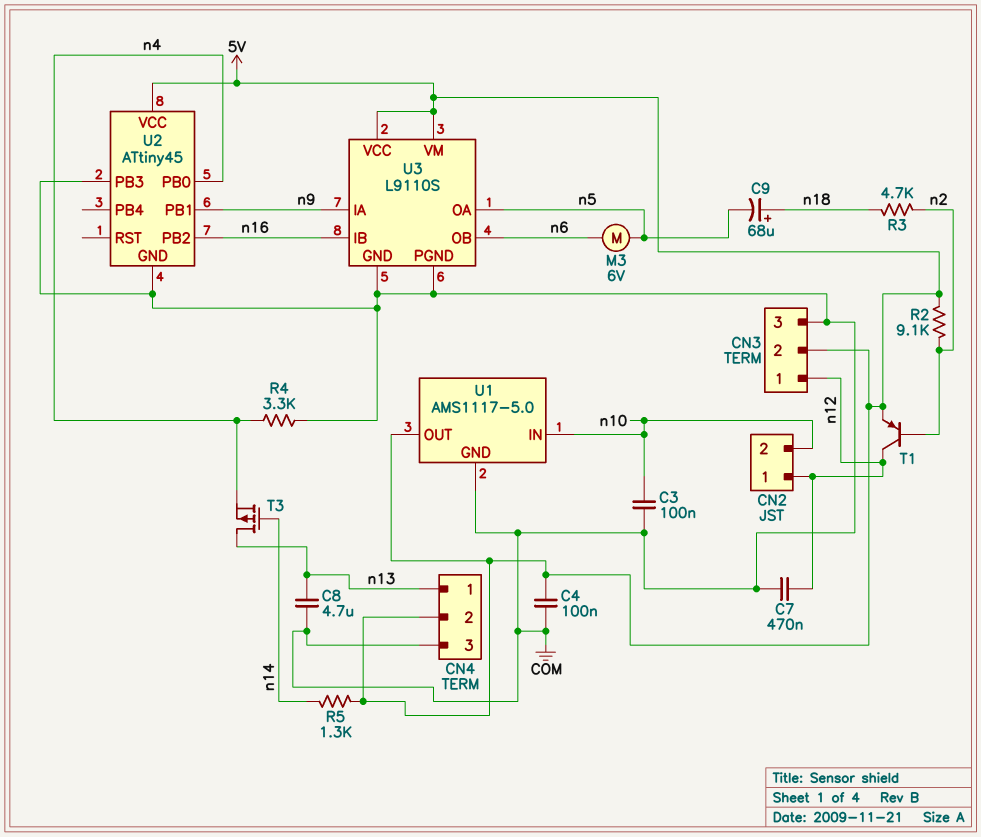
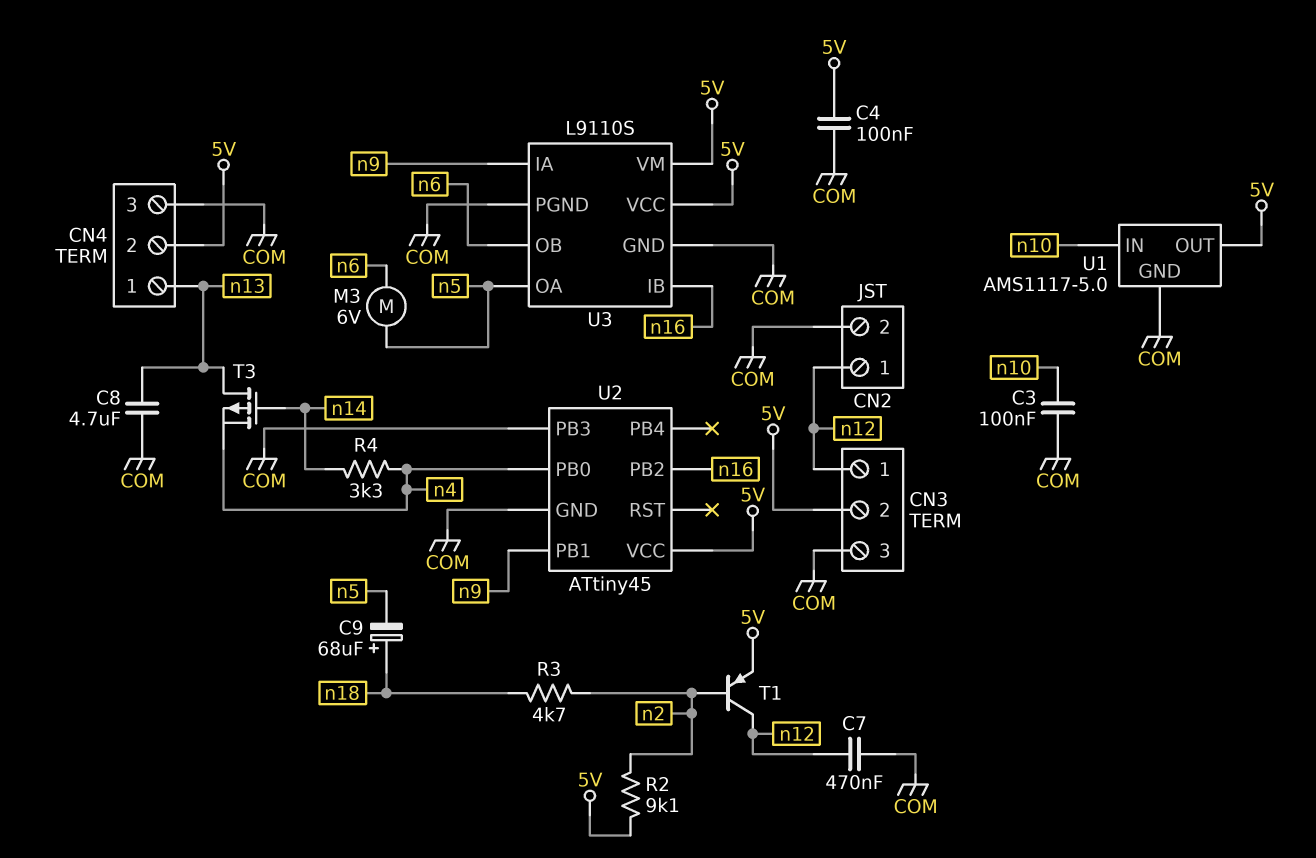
CN2 pin 2: n10 -> COM
R4: 3.3k (COM, n4) -> 3.3k (n4, n14)
R5: 1.3k (5V, n14) -> none

